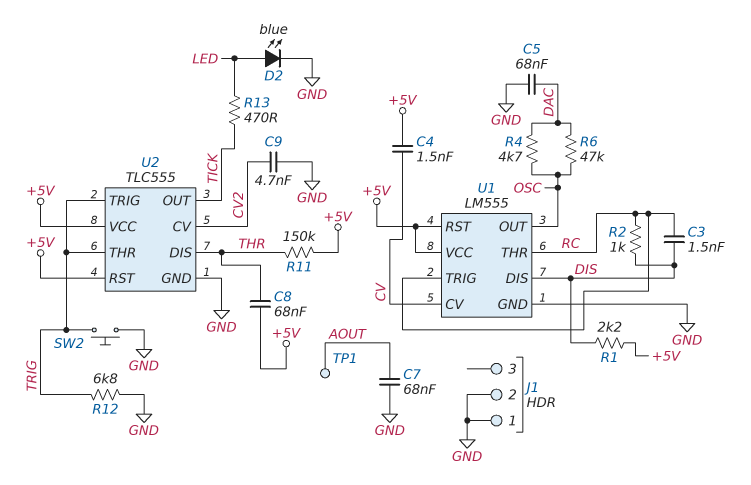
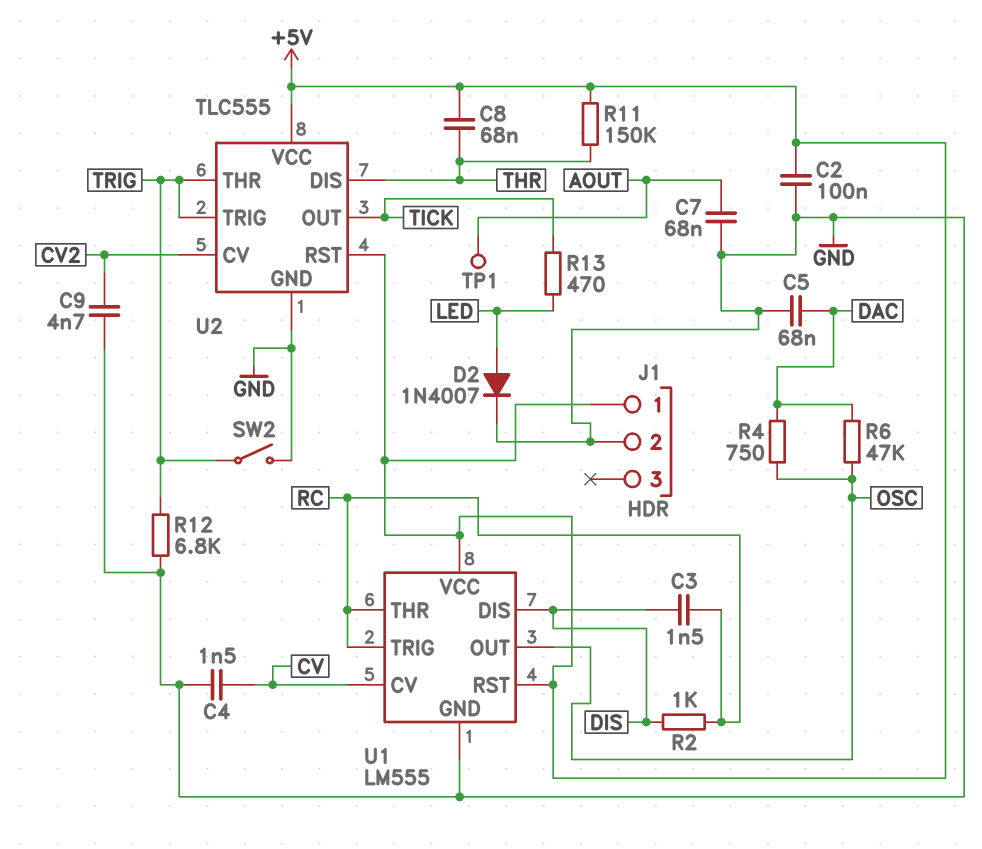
C2: none -> 100nF (+5V, GND)
C4: 1.5nF (+5V, CV) -> 1.5nF (CV, GND)
D2: LED blue (A LED, K GND) -> diode 1N4007 (A LED, K GND)
J1 pin 1: GND -> +5V
R1: 2.2k (+5V, DIS) -> none
R4: 4.7k (DAC, OSC) -> 750 (DAC, OSC)
SW2: button (GND, TRIG) -> switch (GND, TRIG)

